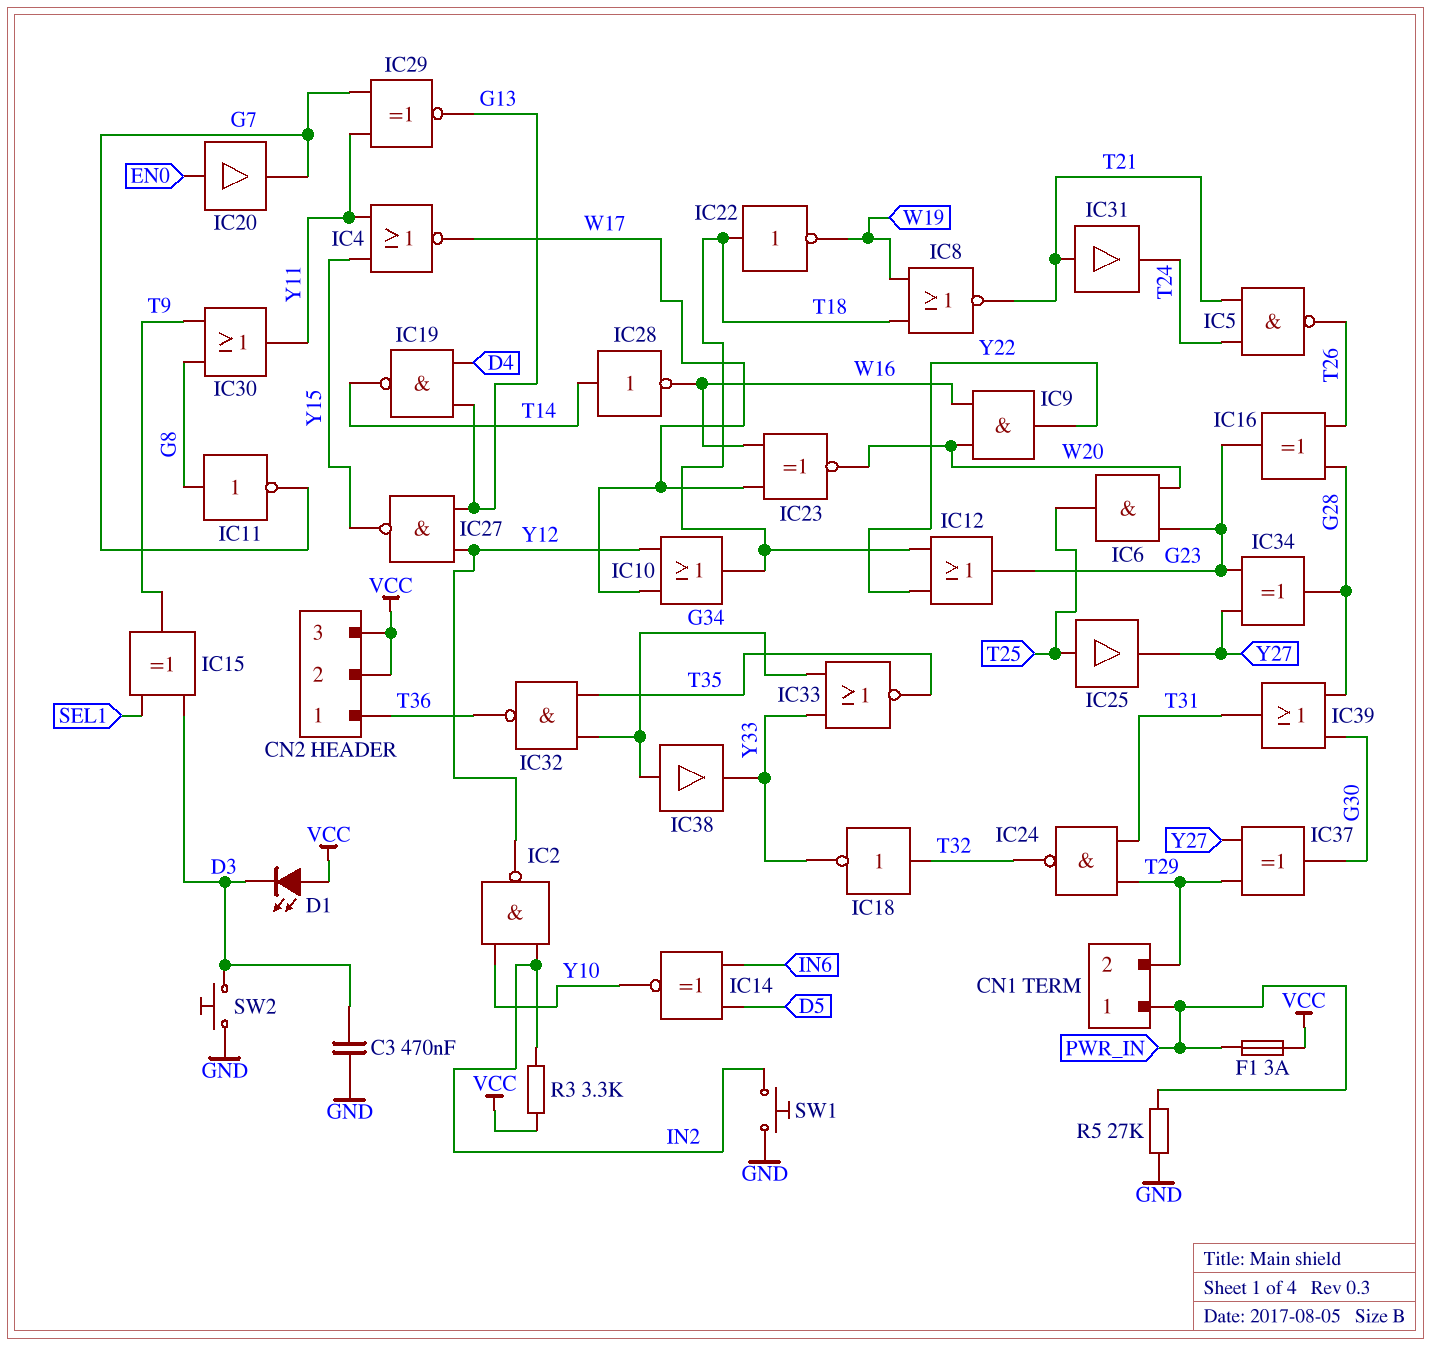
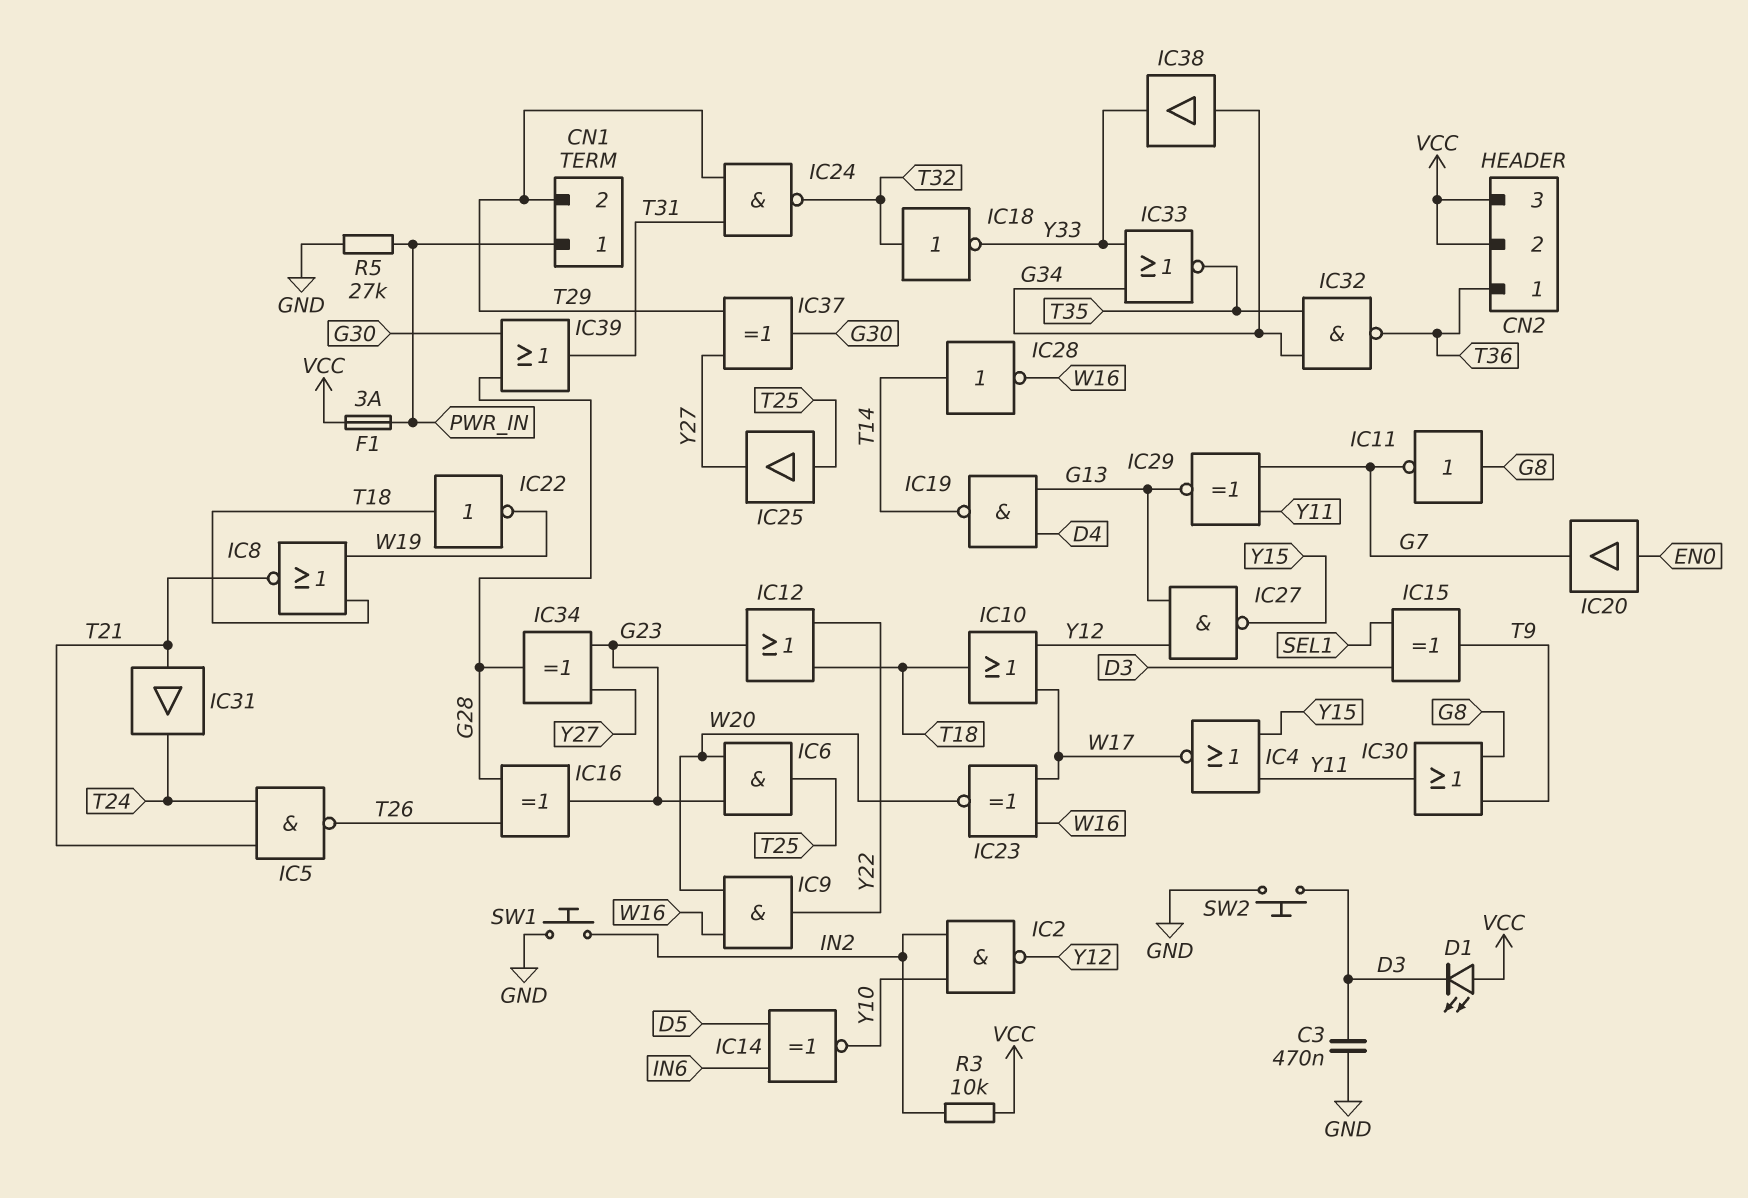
R3: 3.3k (IN2, VCC) -> 10k (IN2, VCC)

